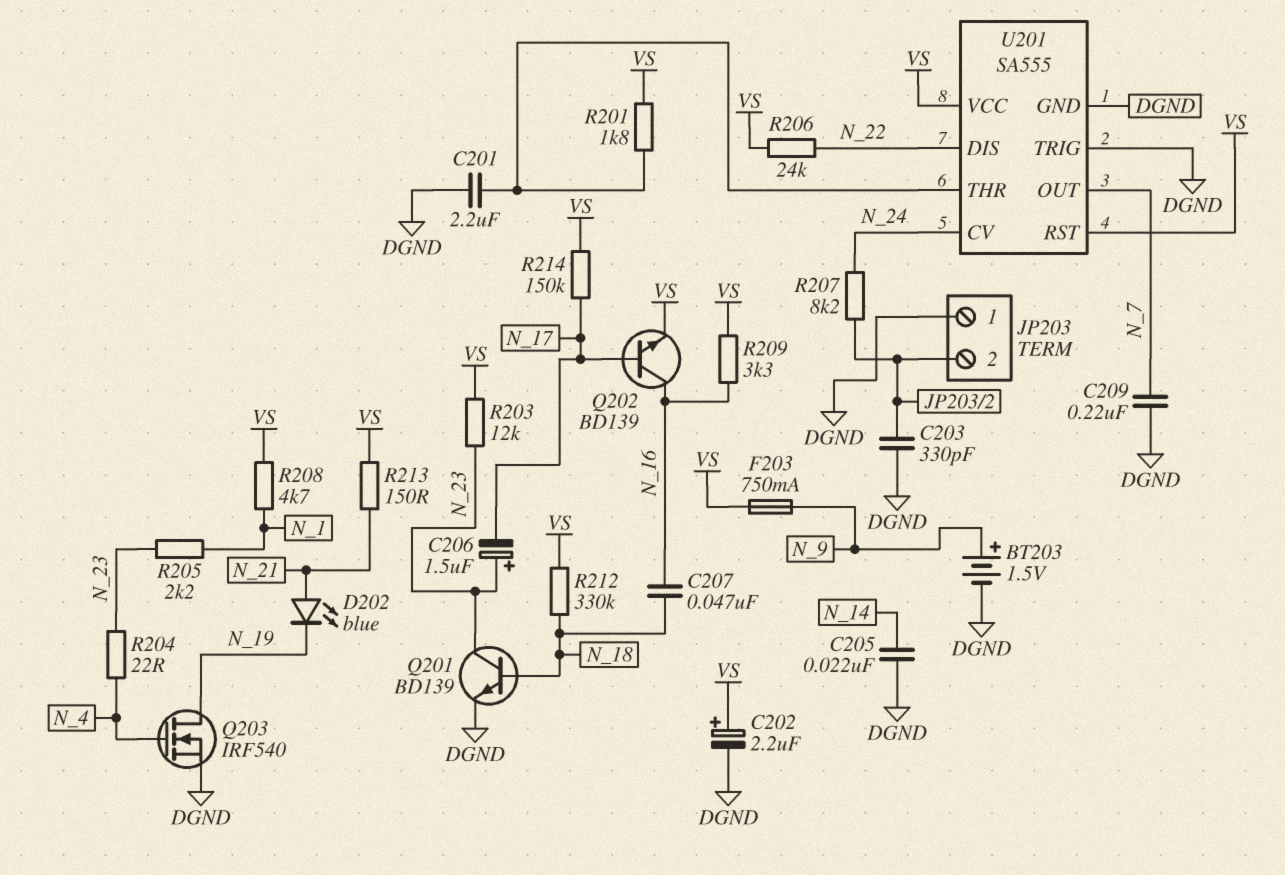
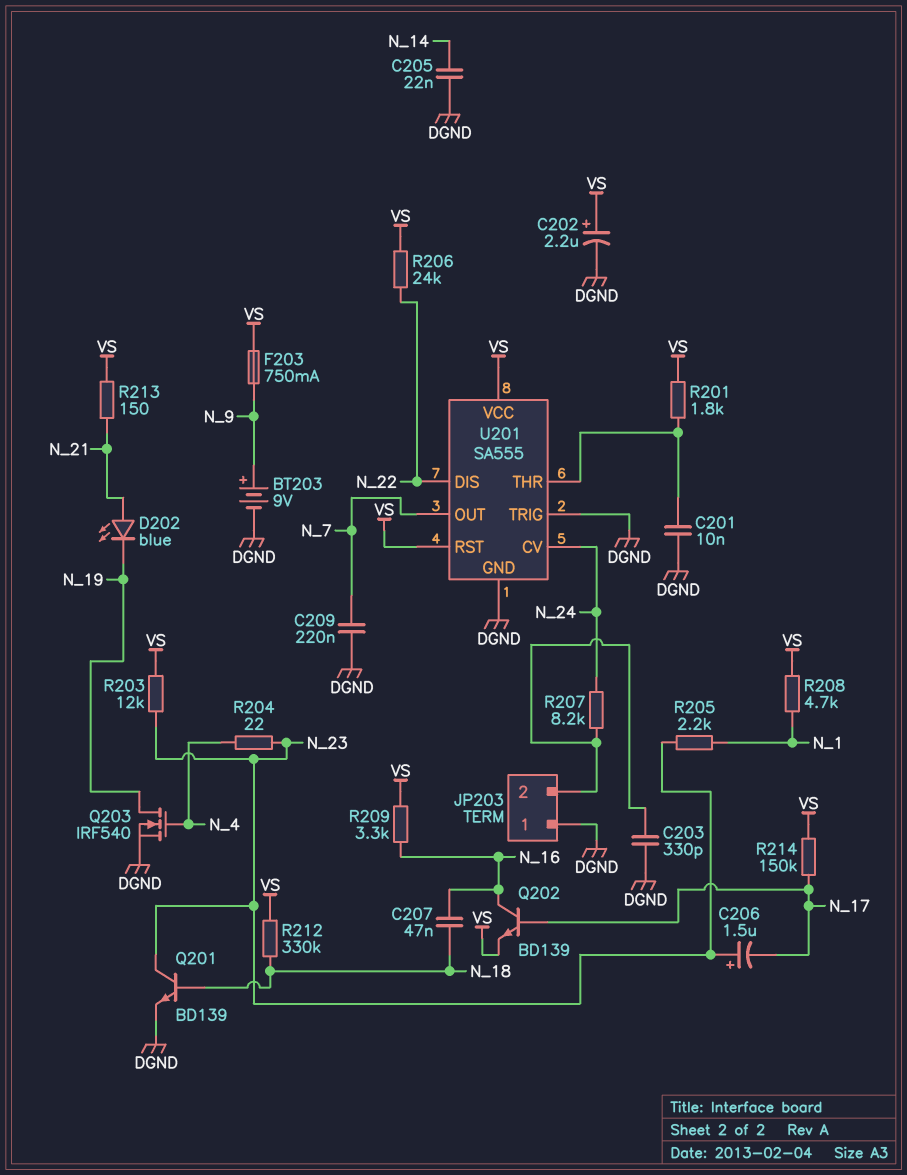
BT203: 1.5V (plus N_9, minus DGND) -> 9V (plus N_9, minus DGND)
C201: 2.2uF (DGND, U201/THR) -> 10nF (DGND, U201/THR)

